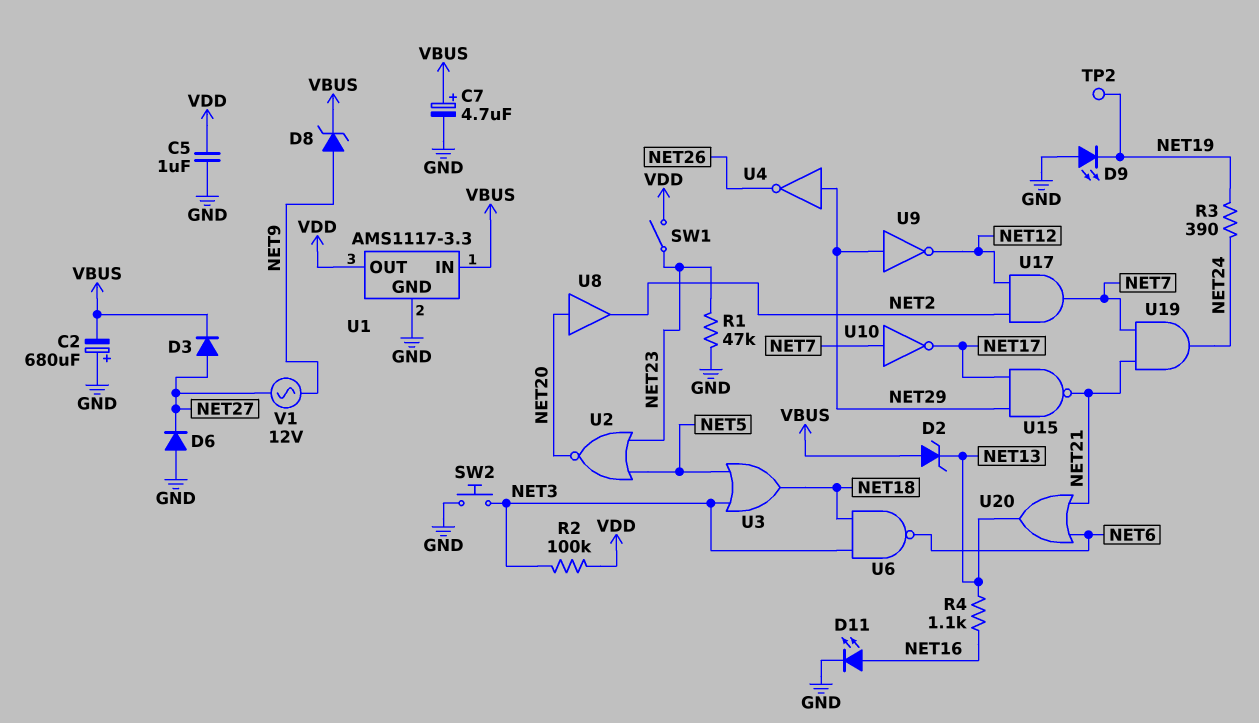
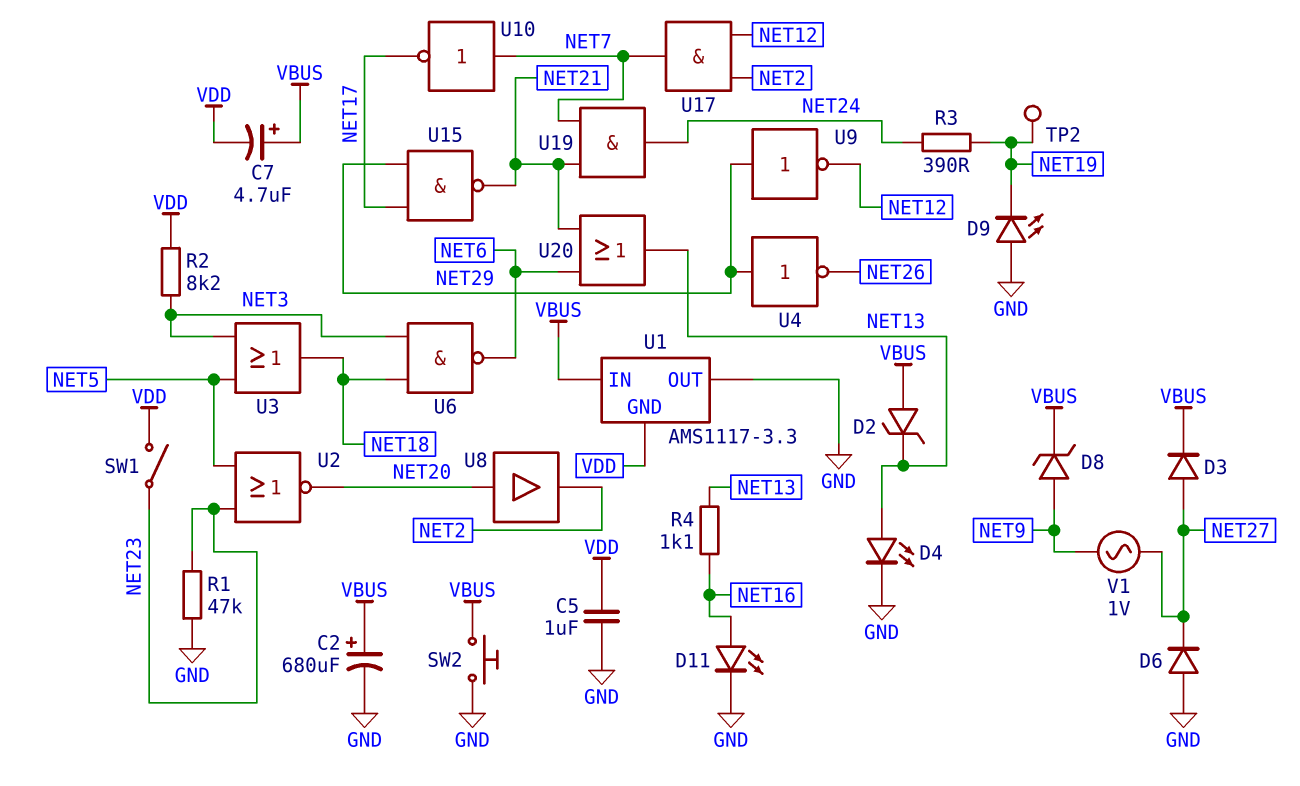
C2: 680uF (plus GND, minus VBUS) -> 680uF (plus VBUS, minus GND)
C7: 4.7uF (plus VBUS, minus GND) -> 4.7uF (plus VBUS, minus VDD)
D4: none -> LED (A NET13, K GND)
R2: 100k (NET3, VDD) -> 8.2k (NET3, VDD)
SW2: button (GND, NET3) -> button (GND, VBUS)
U1 pin GND: GND -> VDD
U1 pin OUT: VDD -> GND
V1: AC 12V (NET9, NET27) -> AC 1V (NET9, NET27)

